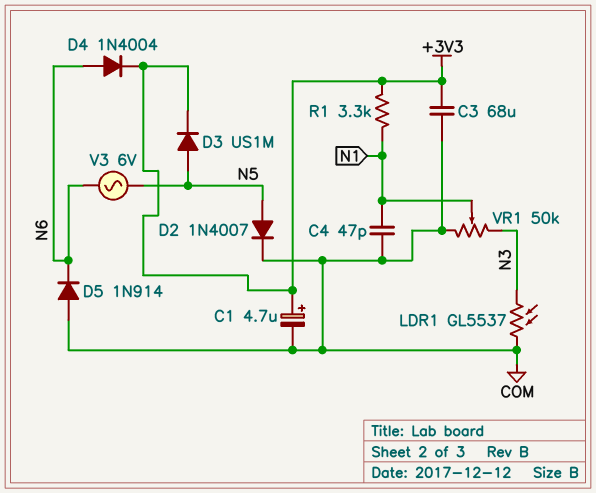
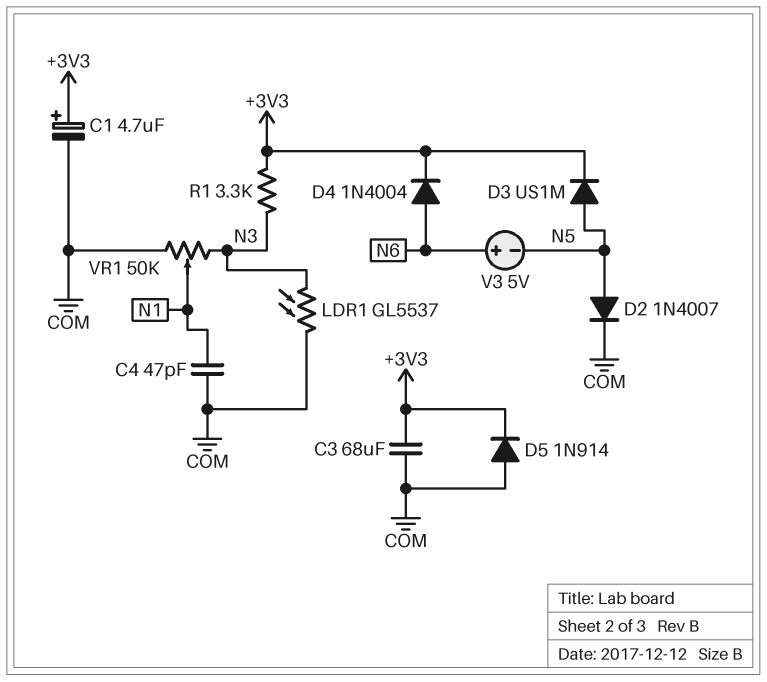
D5: diode 1N914 (A COM, K N6) -> diode 1N914 (A COM, K +3V3)
R1: 3.3k (+3V3, N1) -> 3.3k (+3V3, N3)
V3: AC 6V (N5, N6) -> 5V (plus N6, minus N5)

